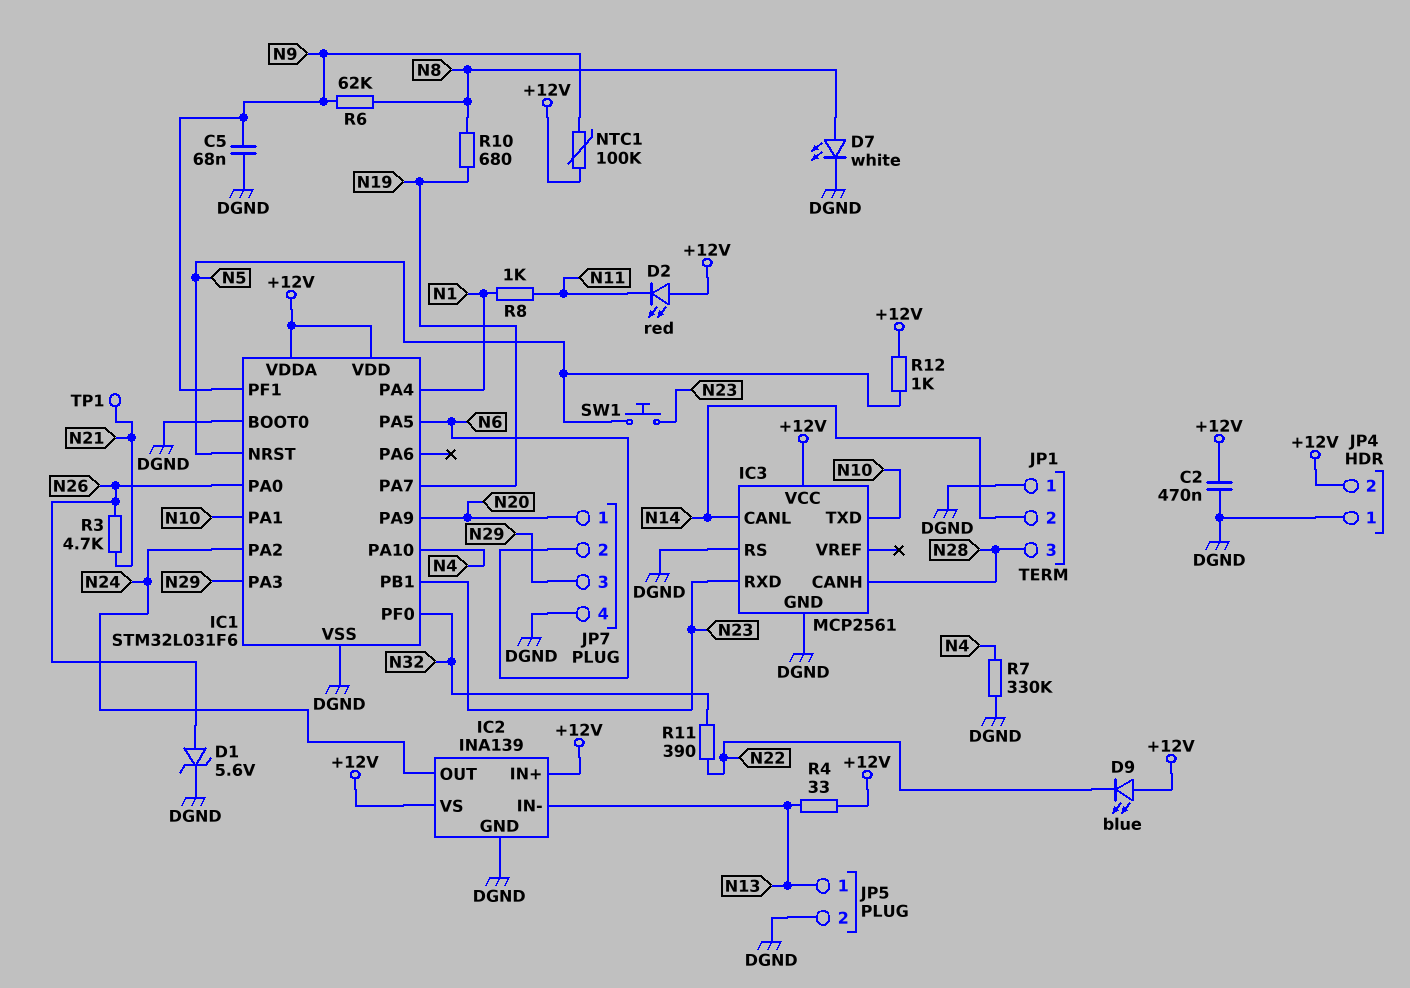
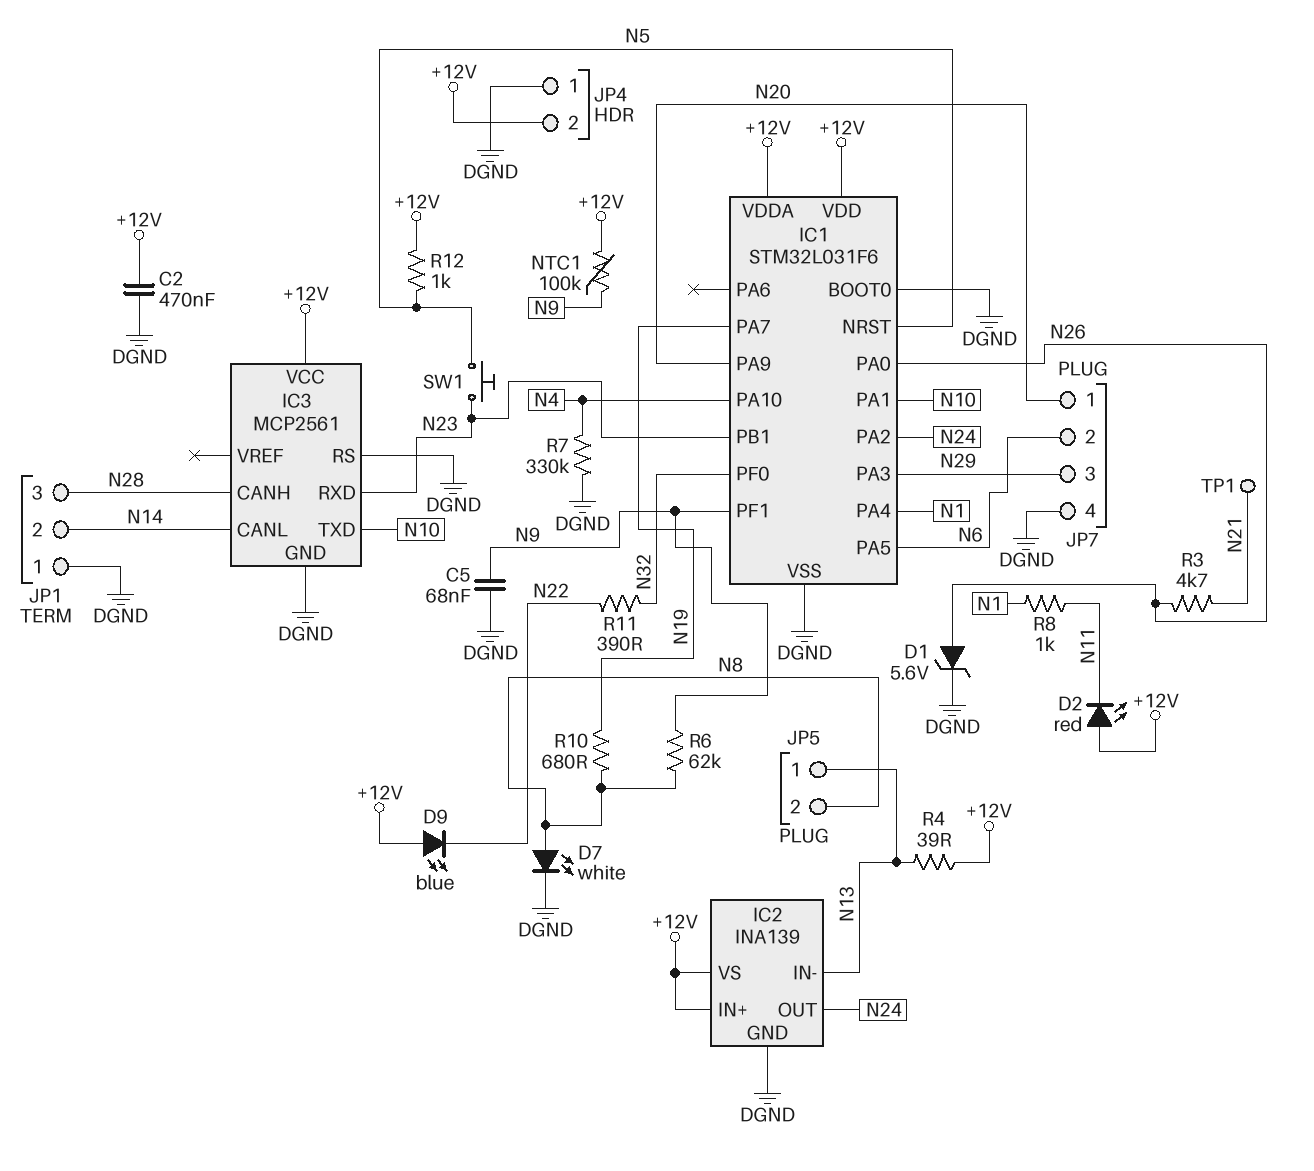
JP5 pin 2: DGND -> N8
R4: 33 (+12V, N13) -> 39 (+12V, N13)

